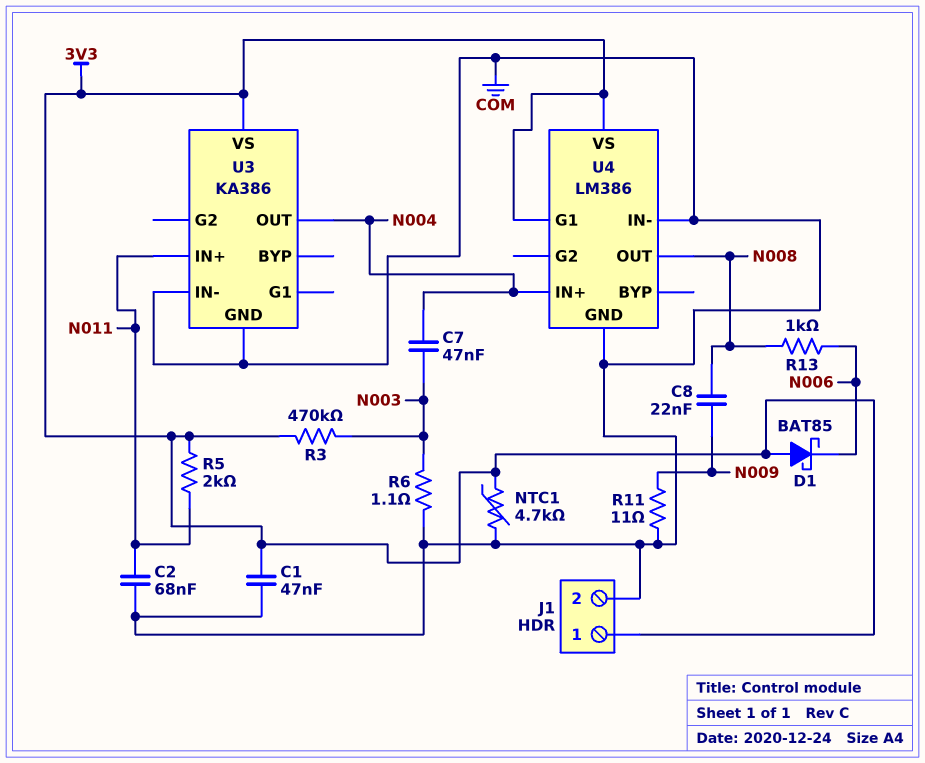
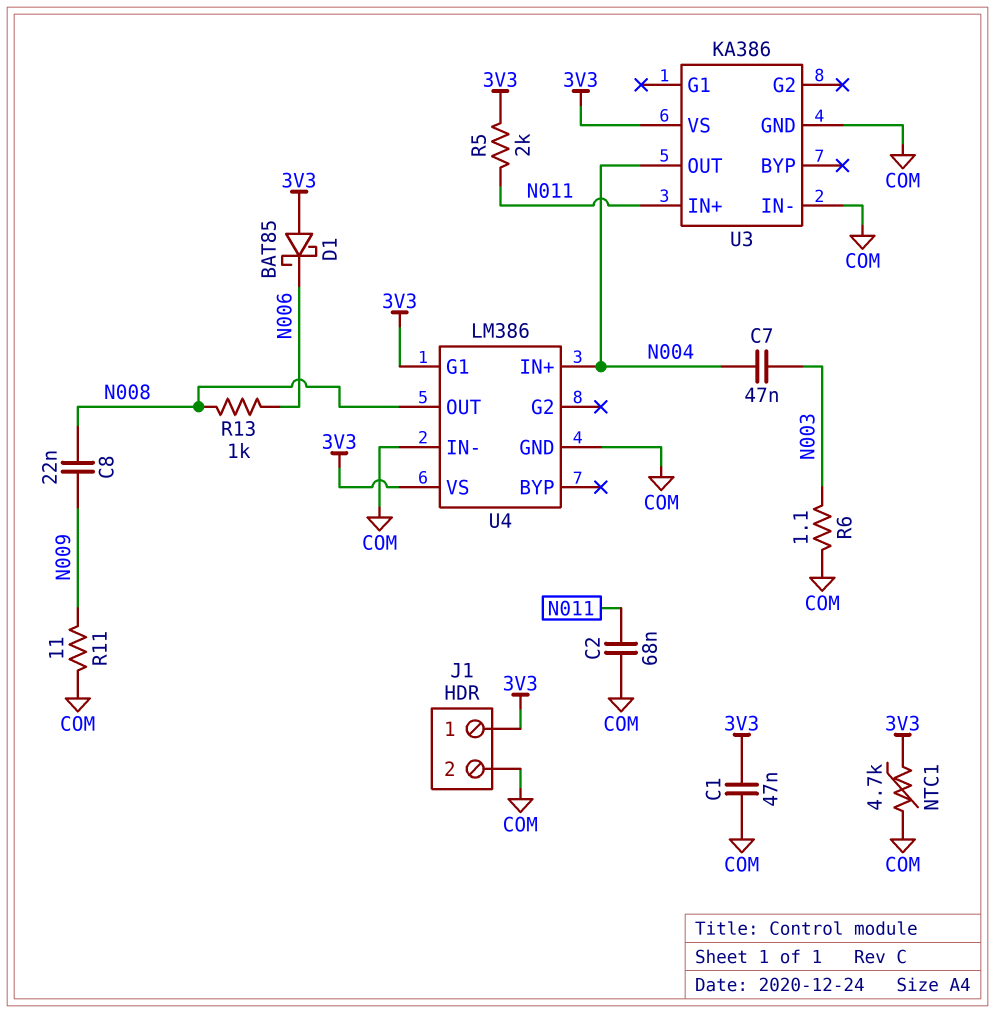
R3: 470k (3V3, N003) -> none

